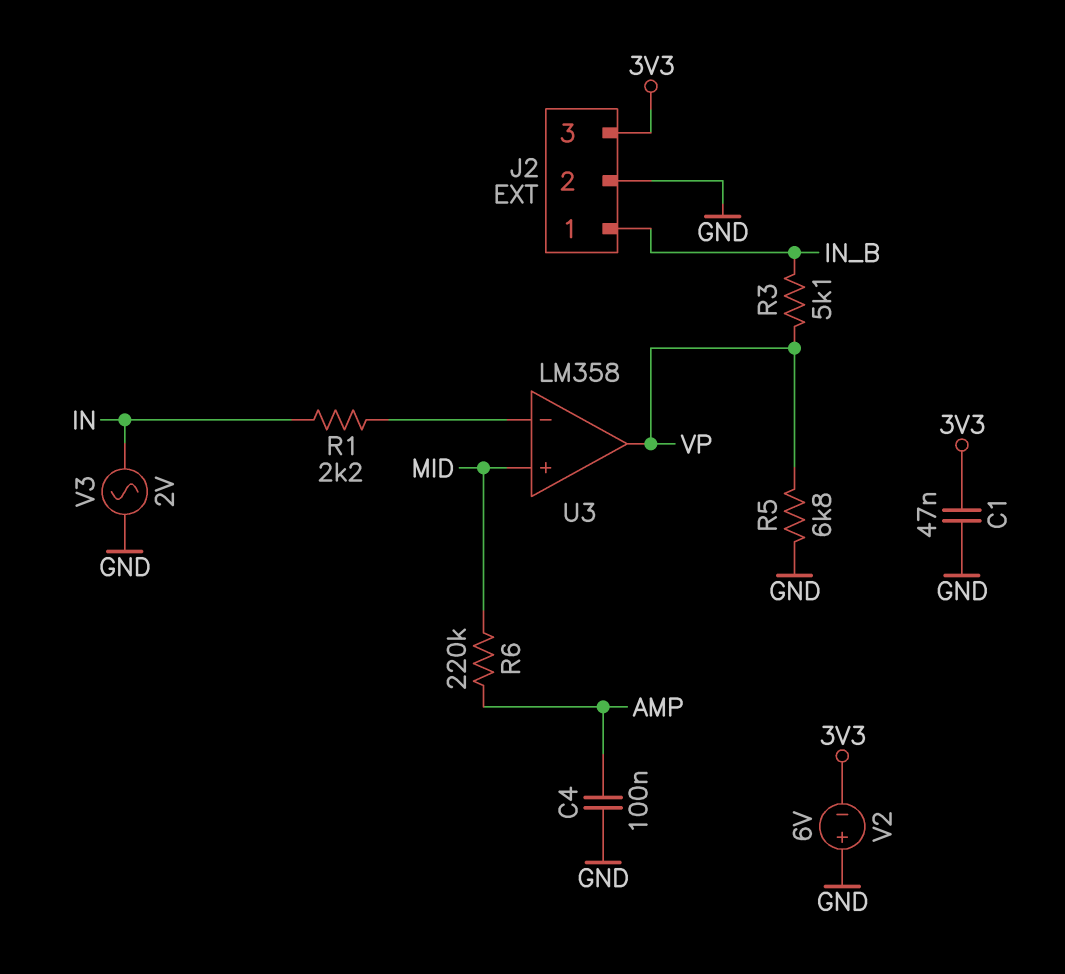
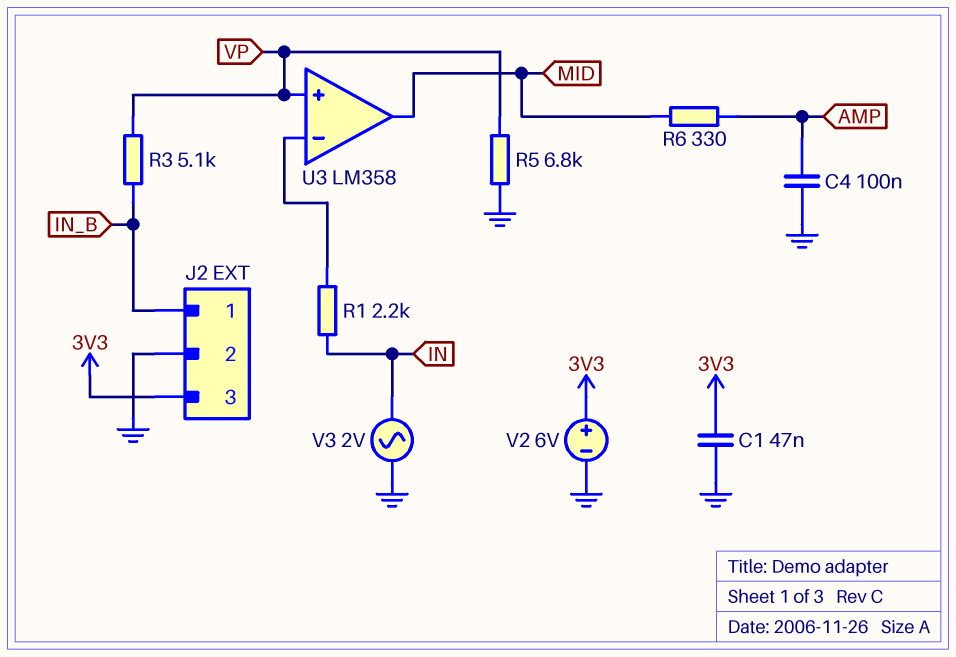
R6: 220k (AMP, MID) -> 330 (AMP, MID)
U3 pin in+: MID -> VP
U3 pin out: VP -> MID
V2: 6V (plus GND, minus 3V3) -> 6V (plus 3V3, minus GND)

